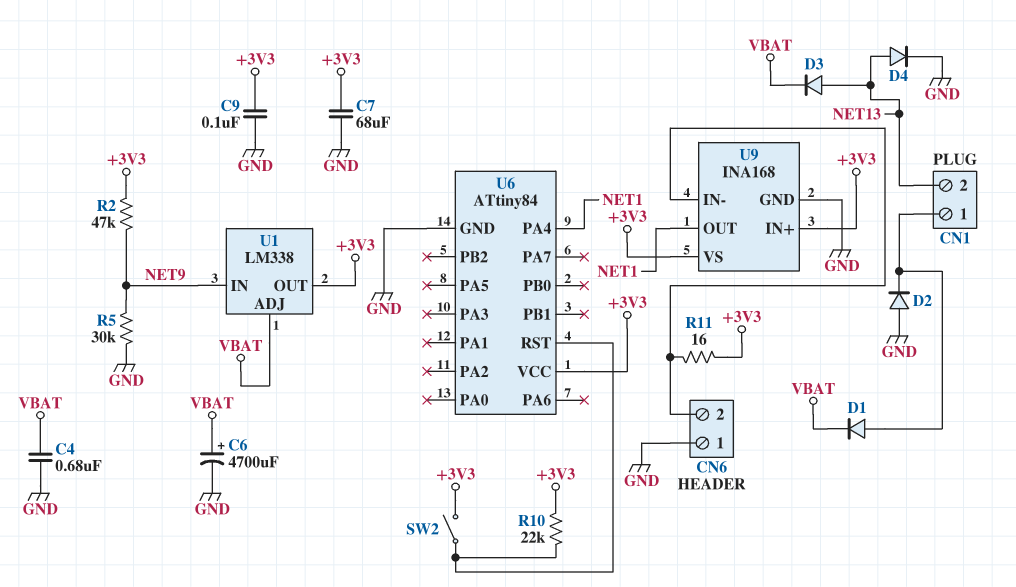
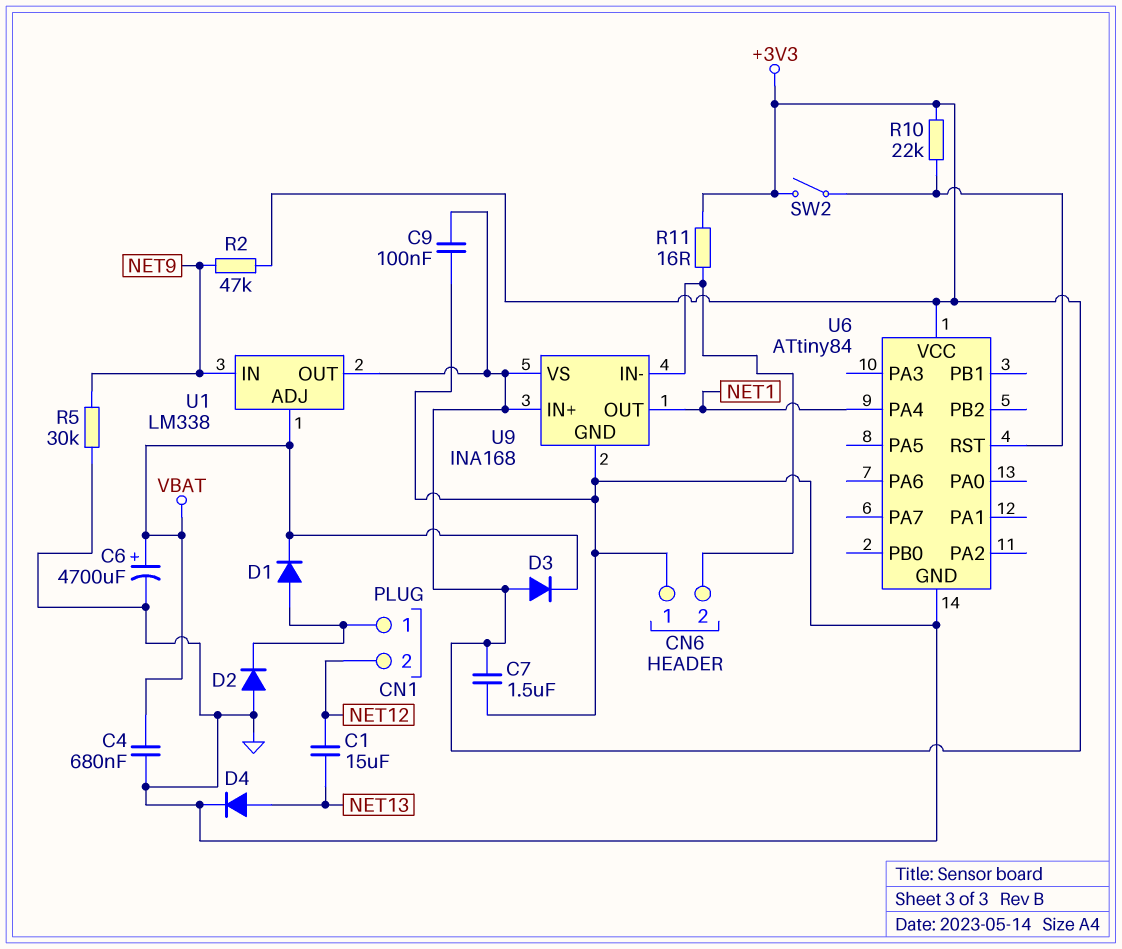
C1: none -> 15uF (NET12, NET13)
C7: 68uF (+3V3, GND) -> 1.5uF (+3V3, GND)
CN1 pin 2: NET13 -> NET12
D3: diode (A NET13, K VBAT) -> diode (A +3V3, K VBAT)

